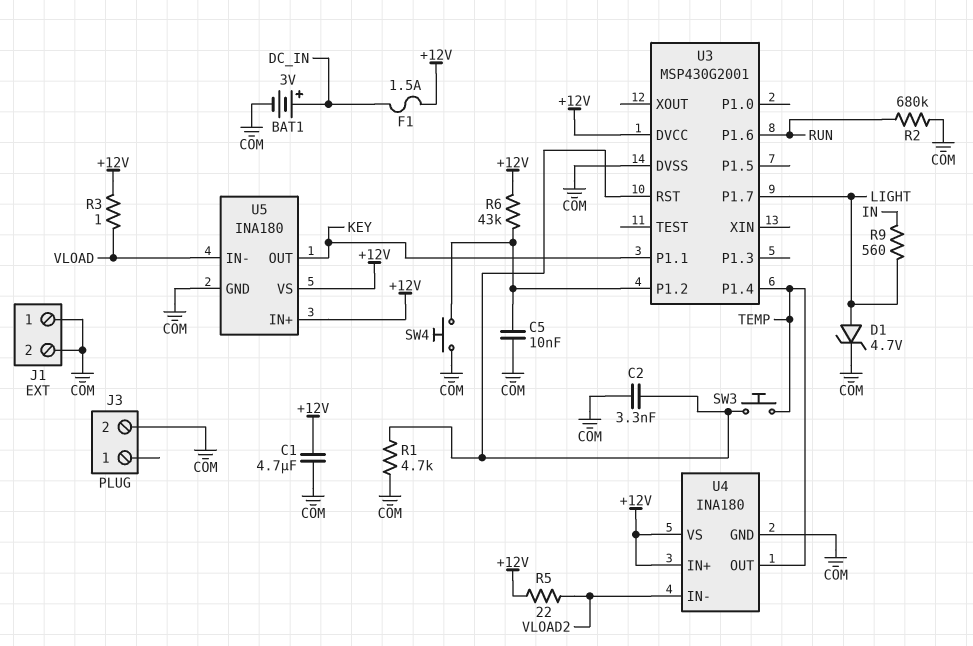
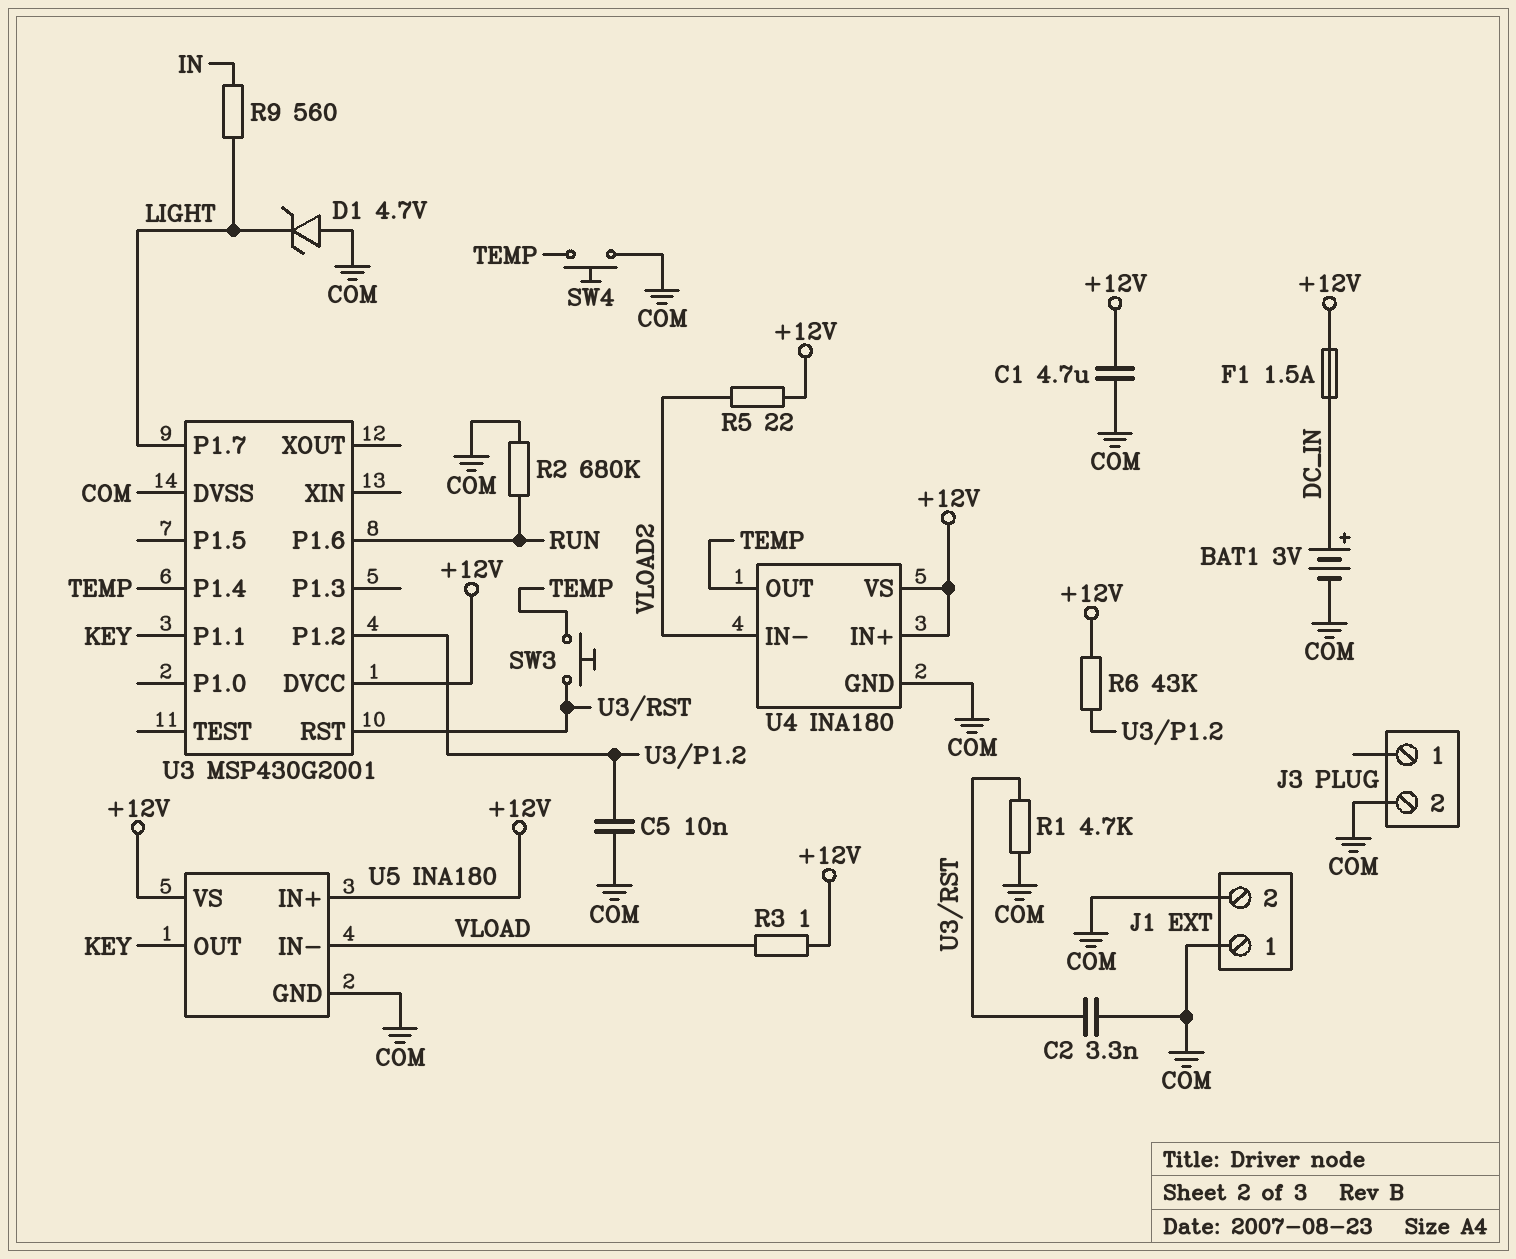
D1: zener 4.7V (A LIGHT, K COM) -> zener 4.7V (A COM, K LIGHT)
SW4: button (COM, U3/P1.2) -> button (COM, TEMP)

